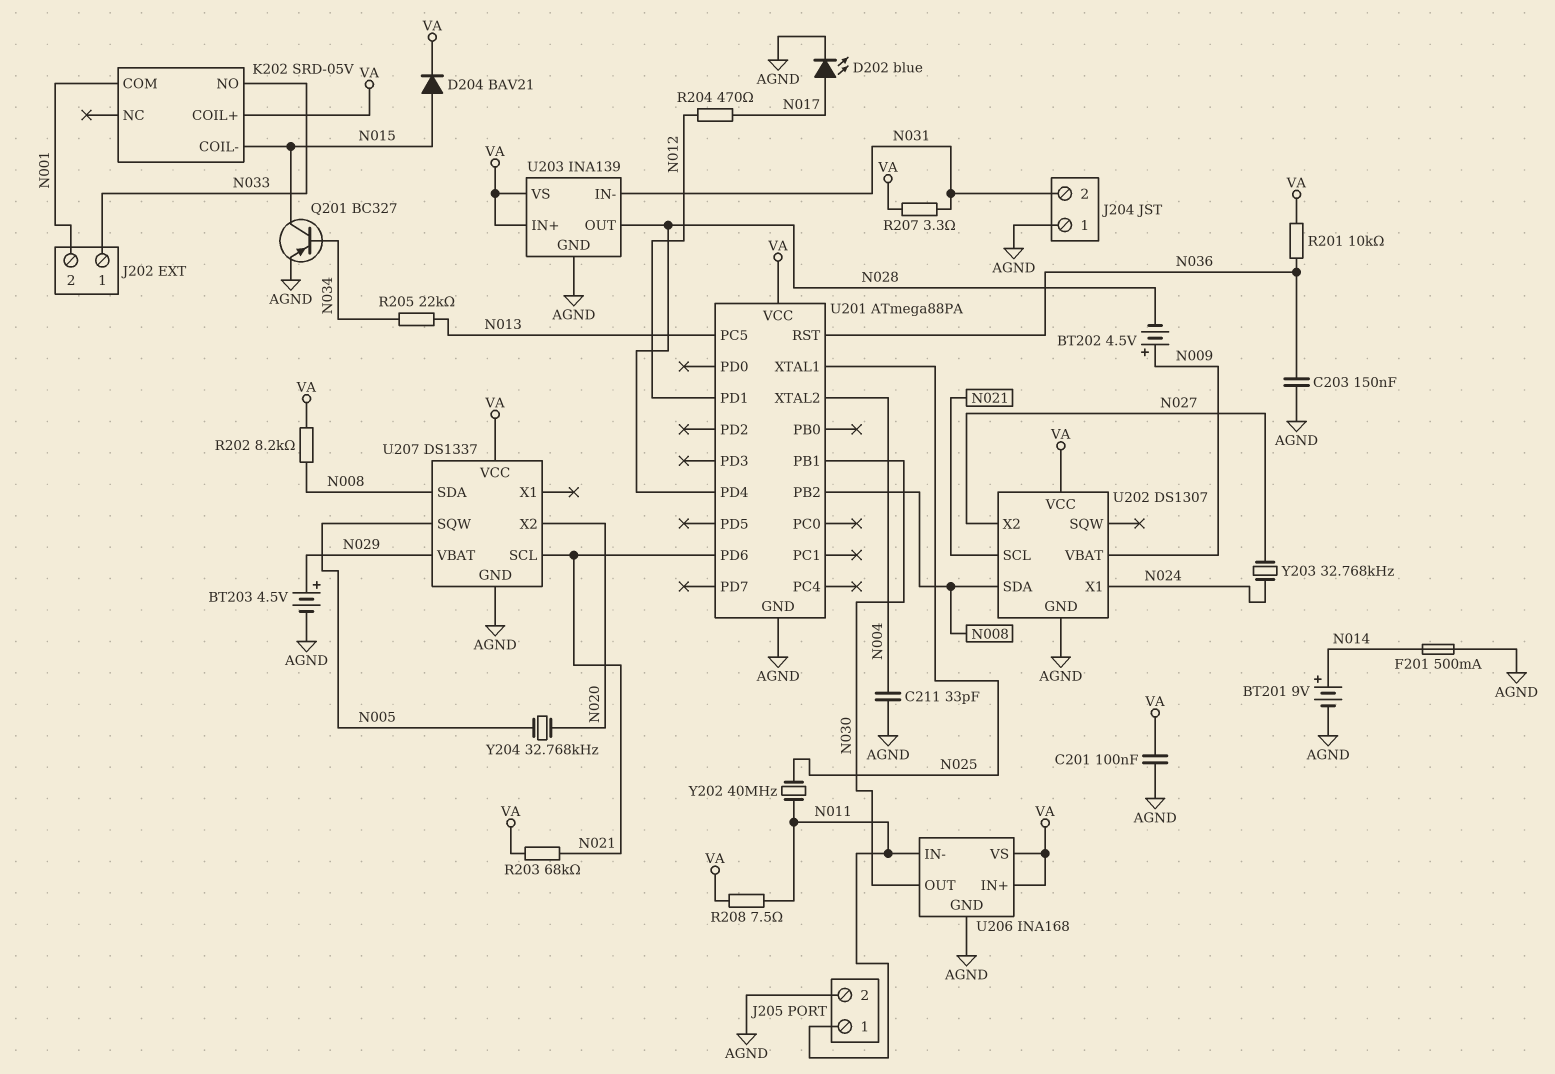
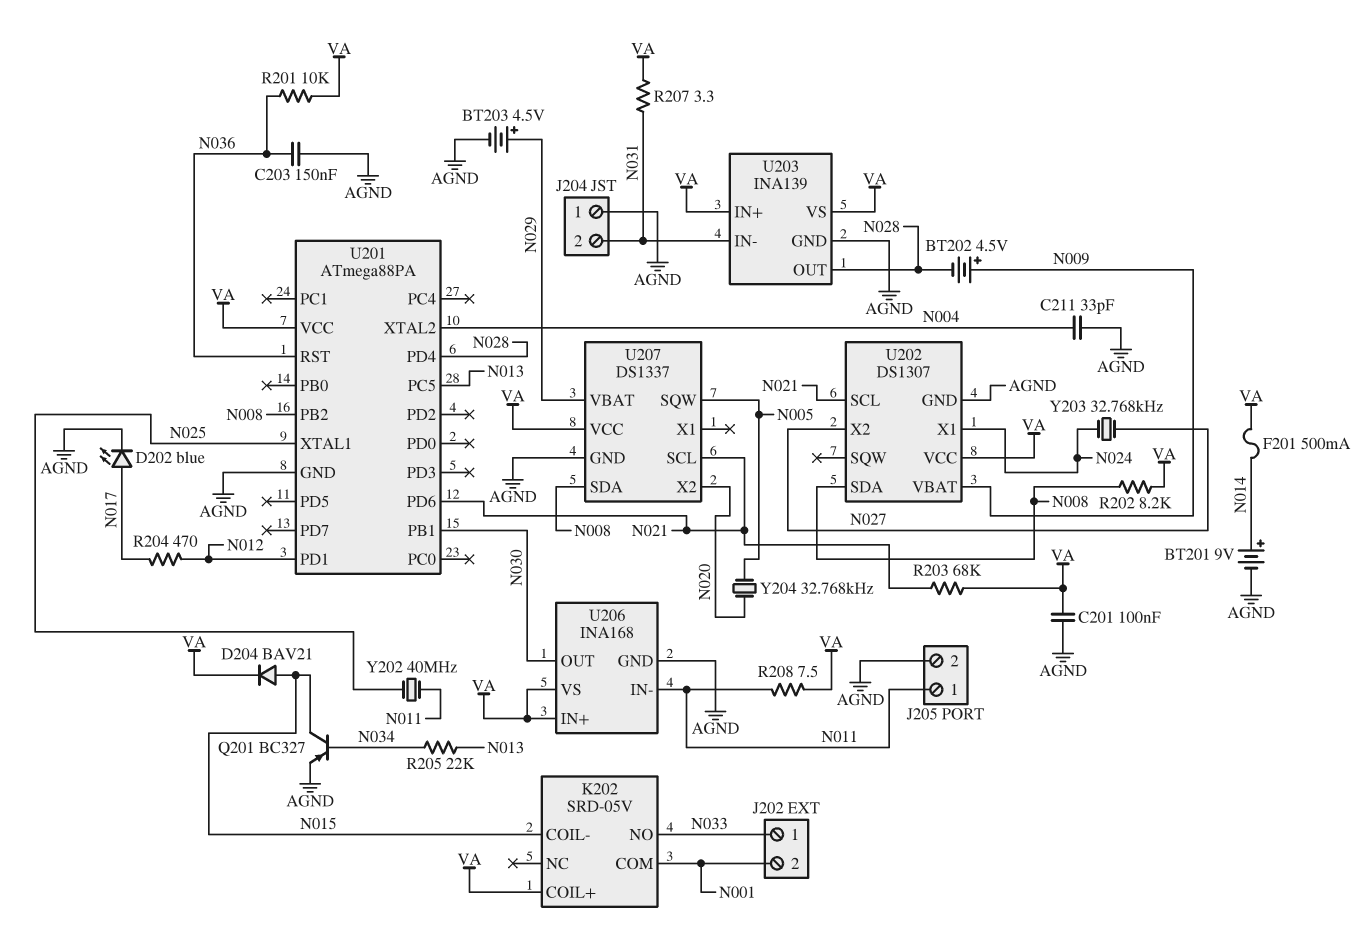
F201: 500mA (AGND, N014) -> 500mA (N014, VA)

